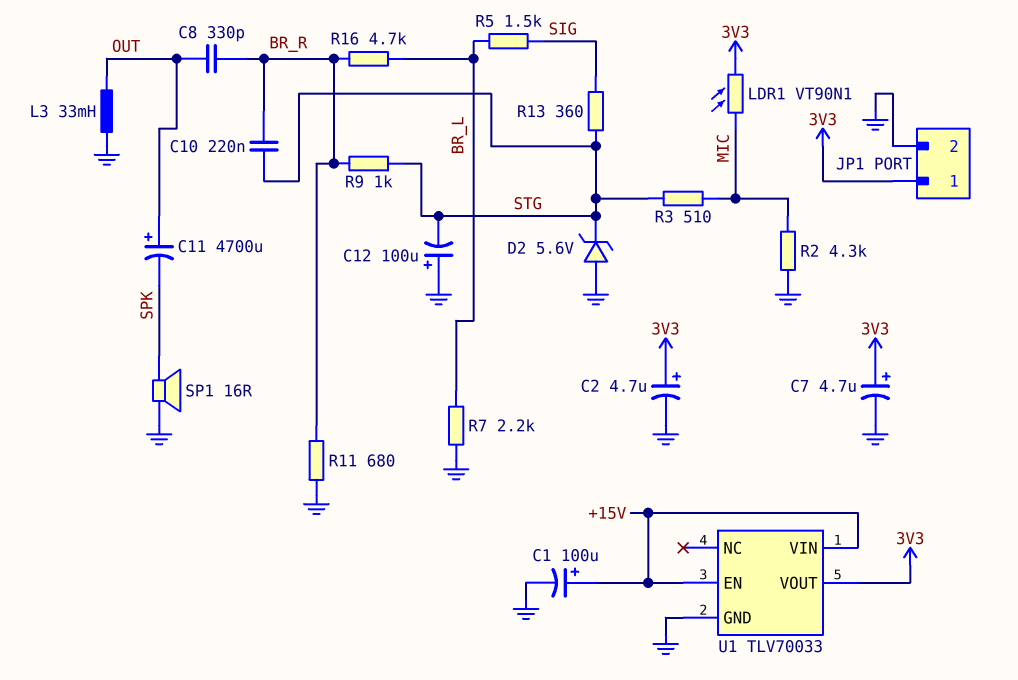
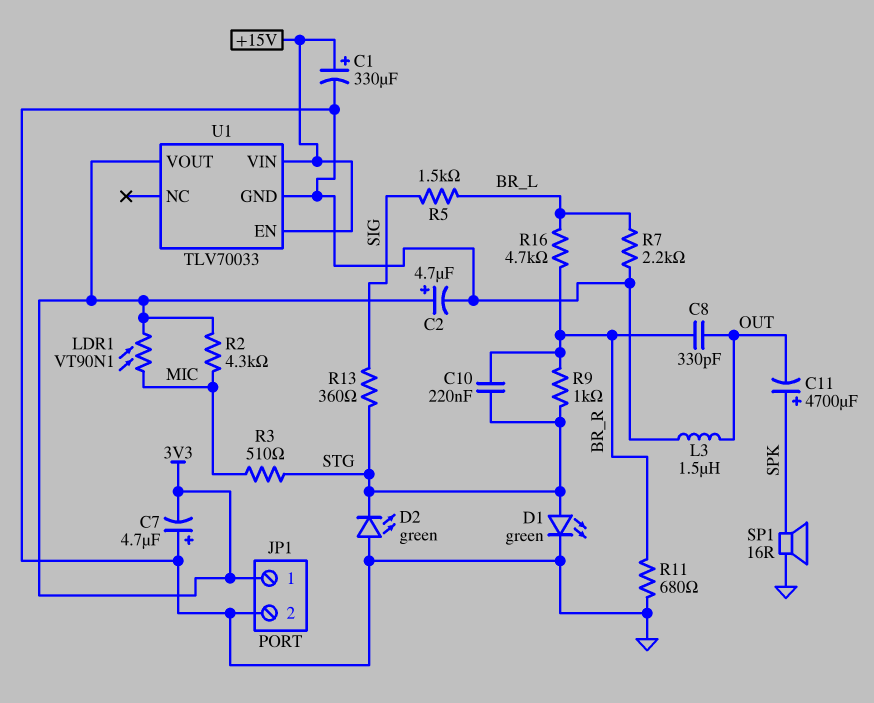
C1: 100uF (plus +15V, minus GND) -> 330uF (plus +15V, minus GND)
C7: 4.7uF (plus 3V3, minus GND) -> 4.7uF (plus GND, minus 3V3)
C11: 4700uF (plus OUT, minus SPK) -> 4700uF (plus SPK, minus OUT)
C12: 100uF (plus GND, minus STG) -> none
D1: none -> LED green (A STG, K GND)
D2: zener 5.6V (A GND, K STG) -> LED green (A GND, K STG)
L3: 33mH (GND, OUT) -> 1.5uH (GND, OUT)
R2: 4.3k (GND, MIC) -> 4.3k (3V3, MIC)

